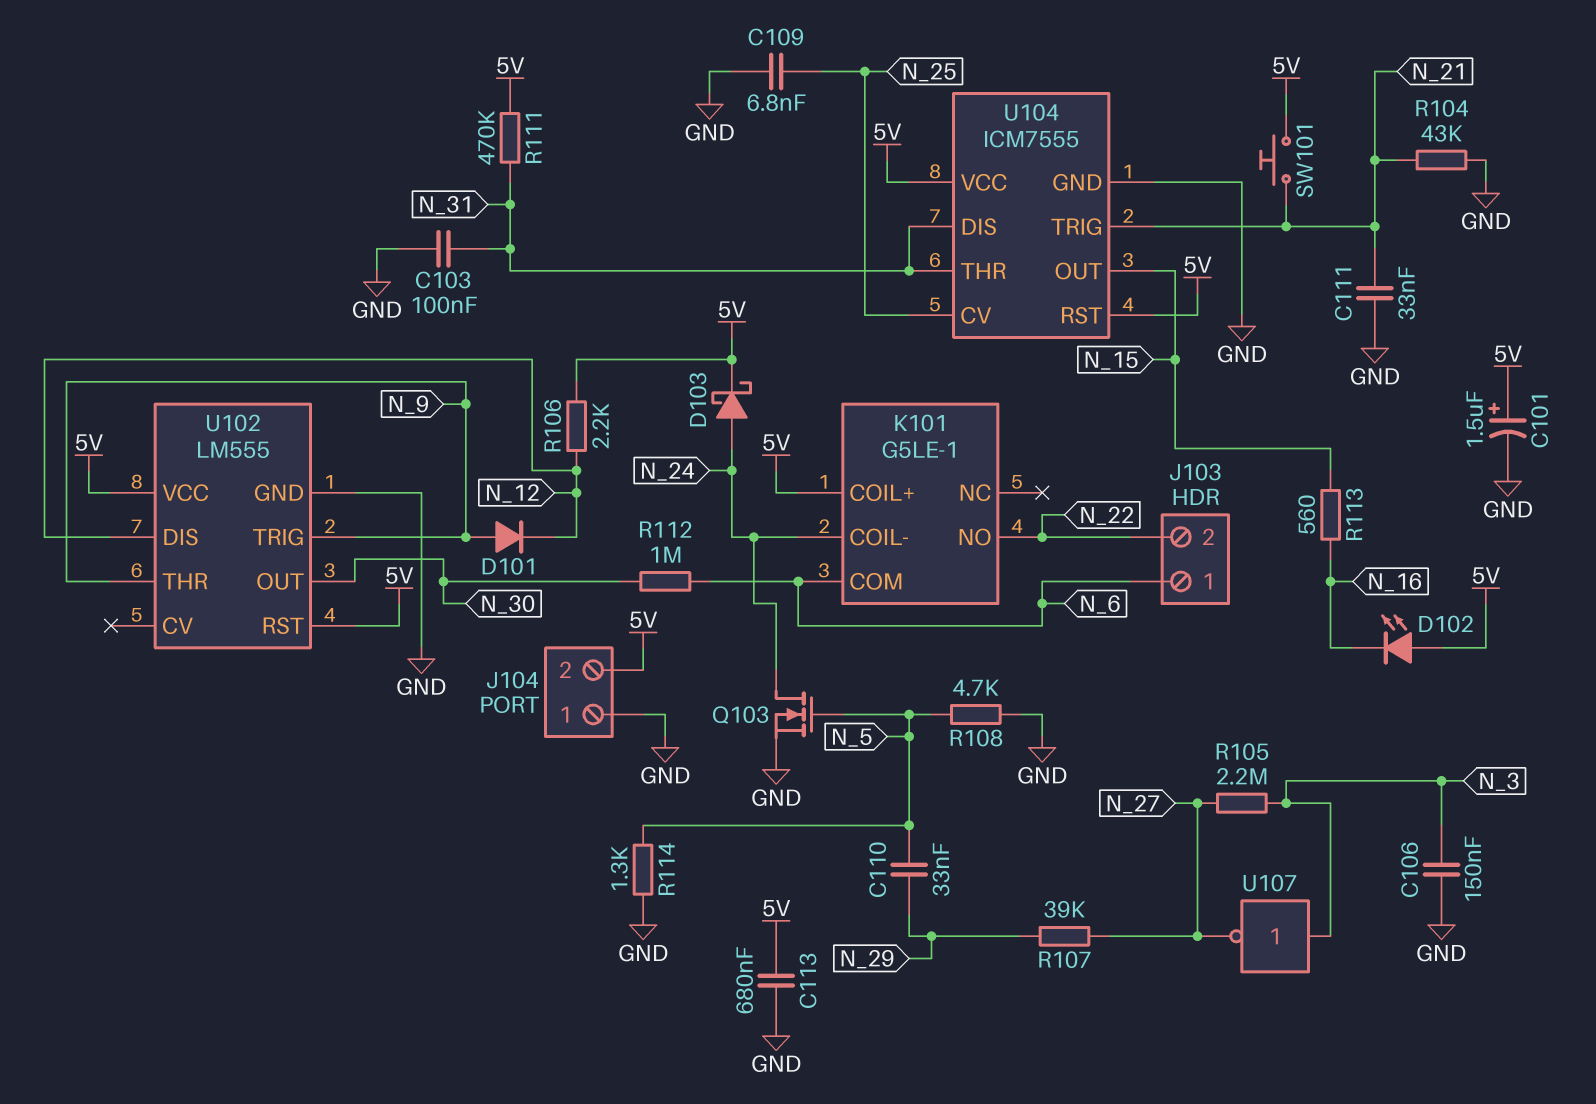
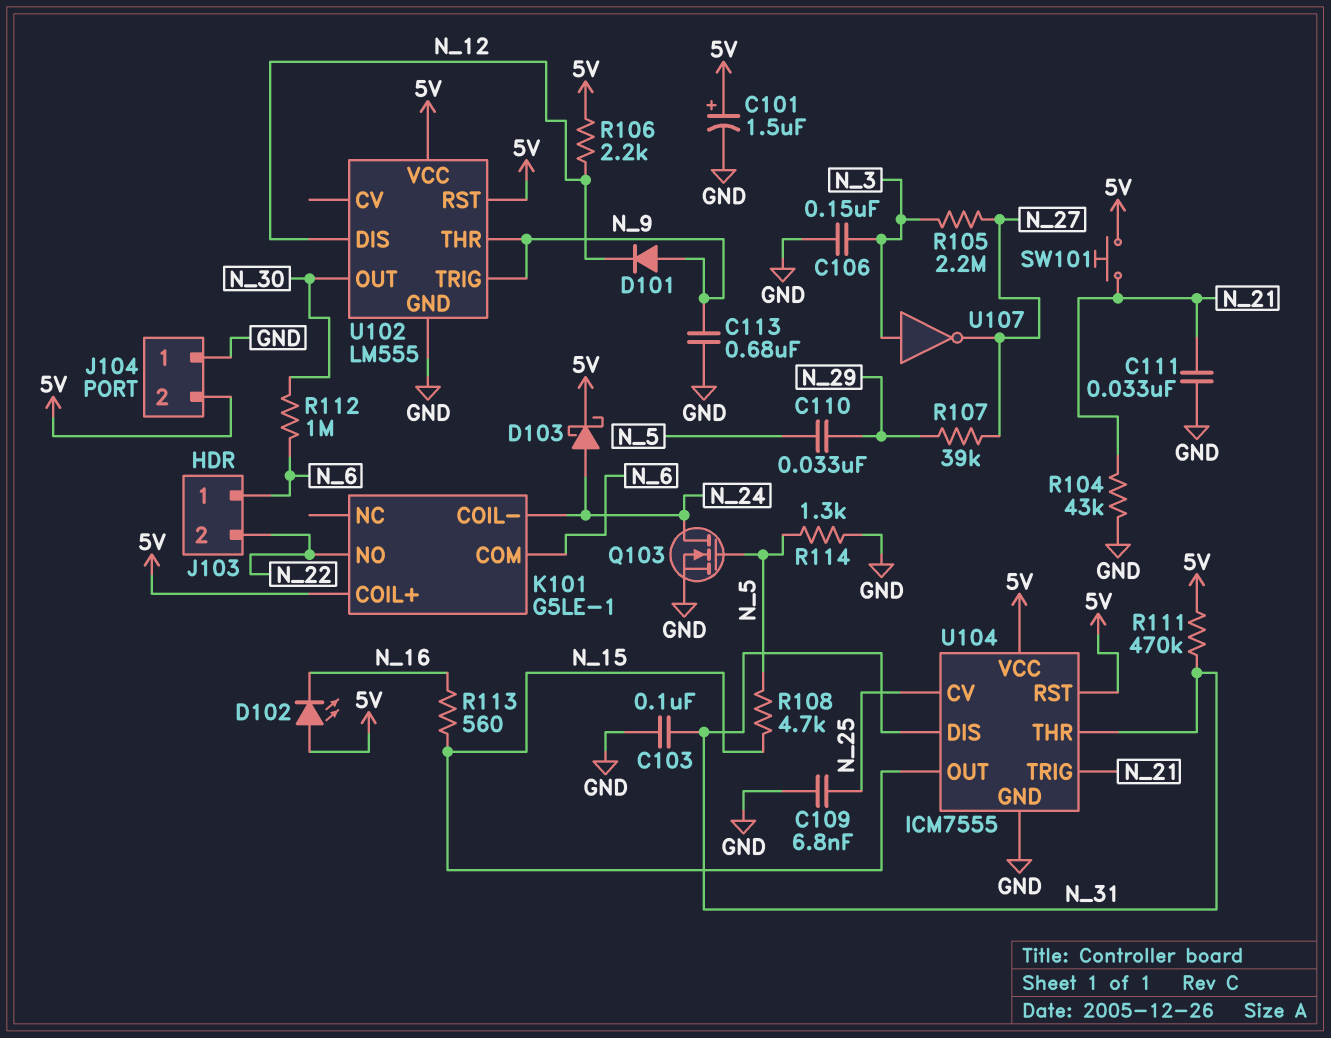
C113: 680nF (5V, GND) -> 680nF (GND, N_9)
R108: 4.7k (GND, N_5) -> 4.7k (N_5, N_15)

